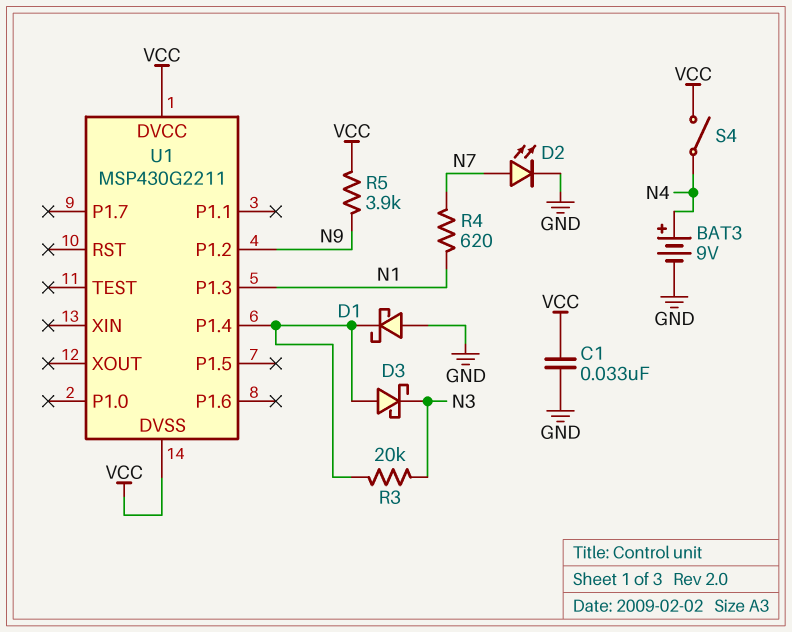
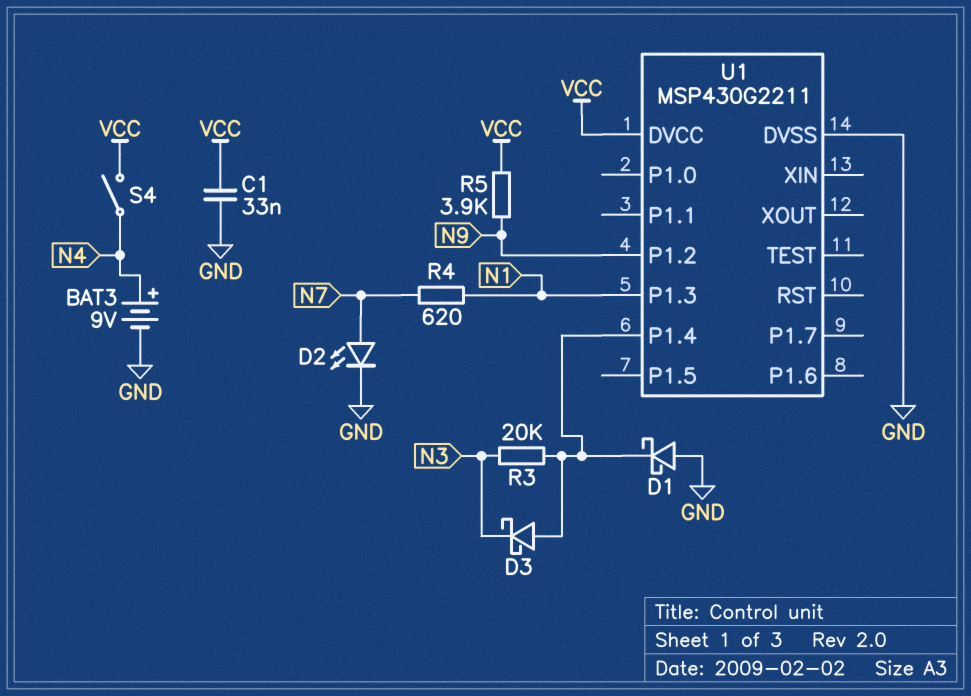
U1 pin DVSS: VCC -> GND

